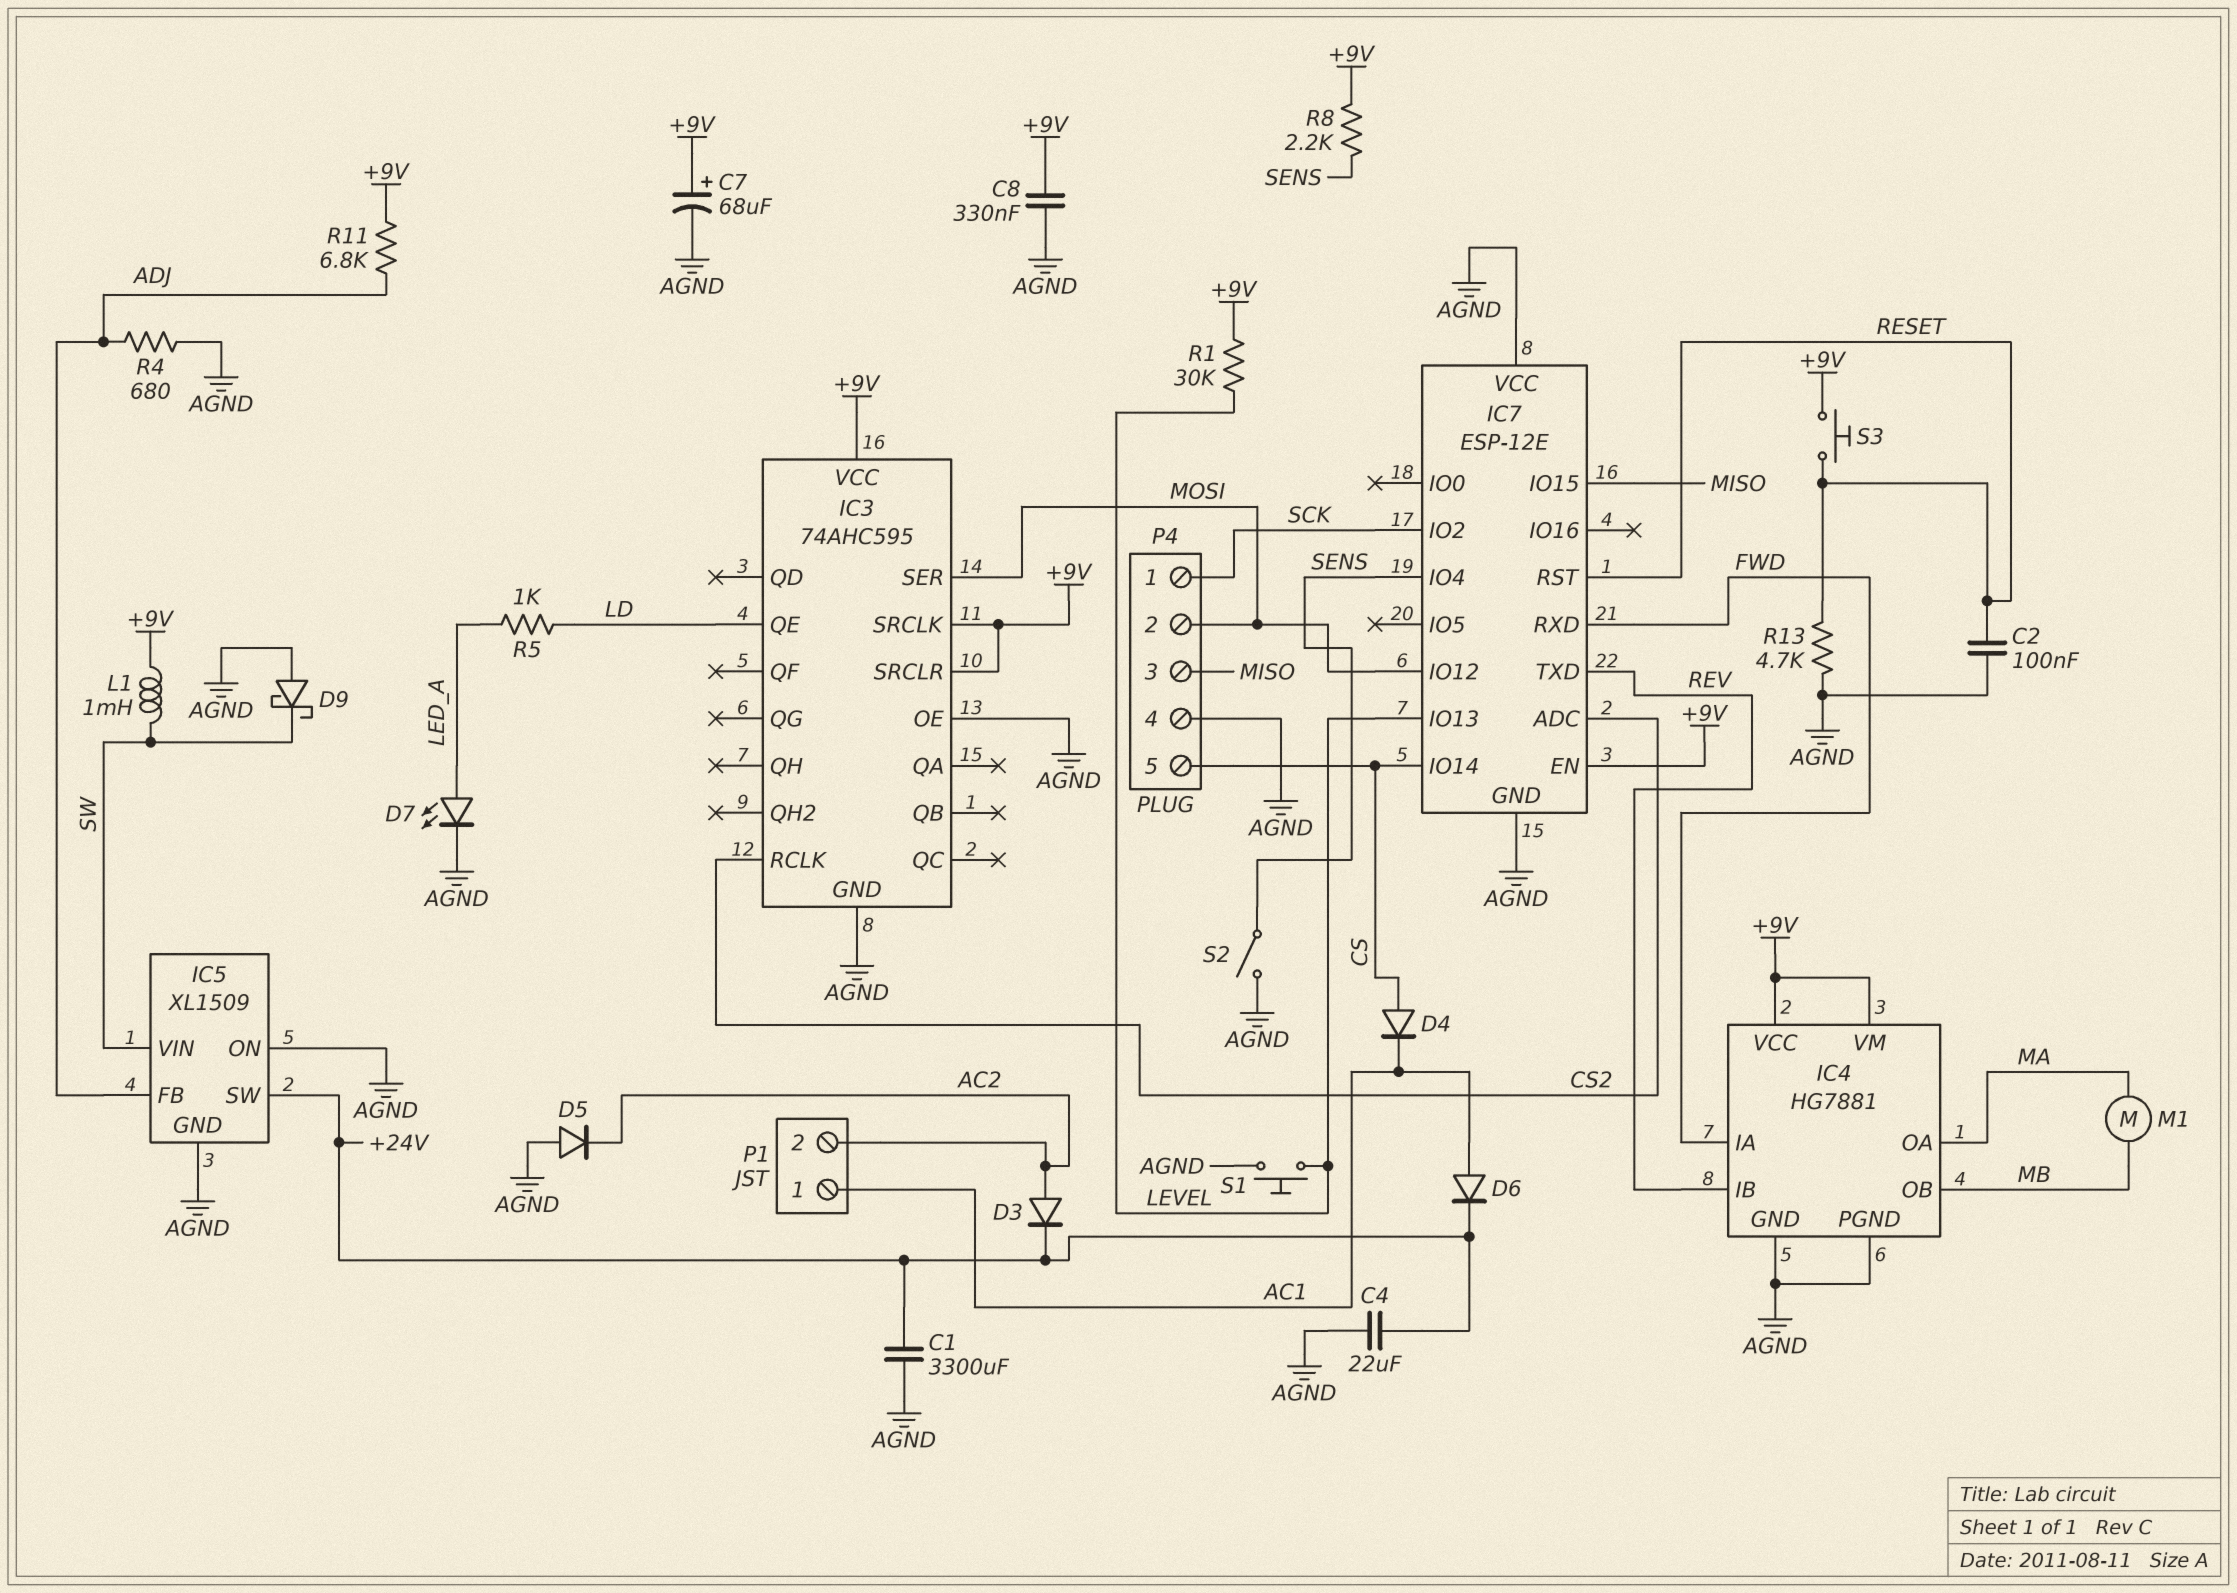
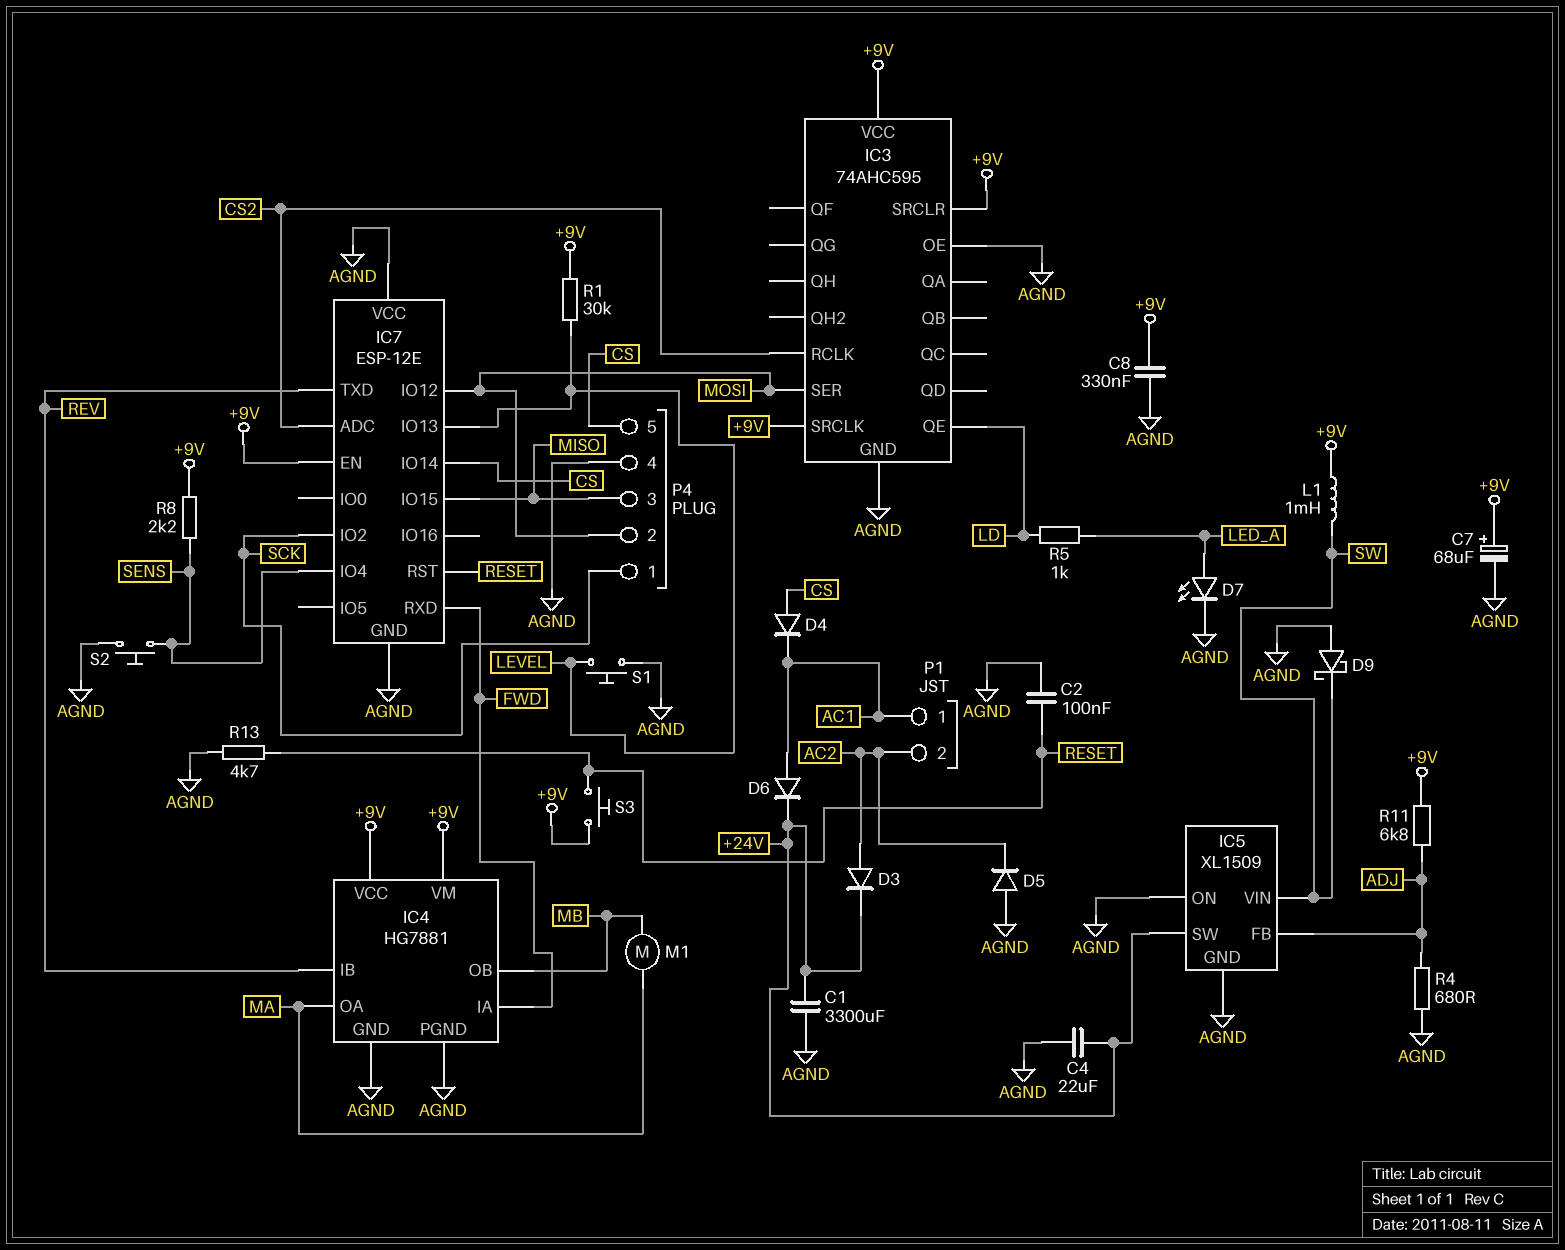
S2: switch (AGND, SENS) -> button (AGND, SENS)

